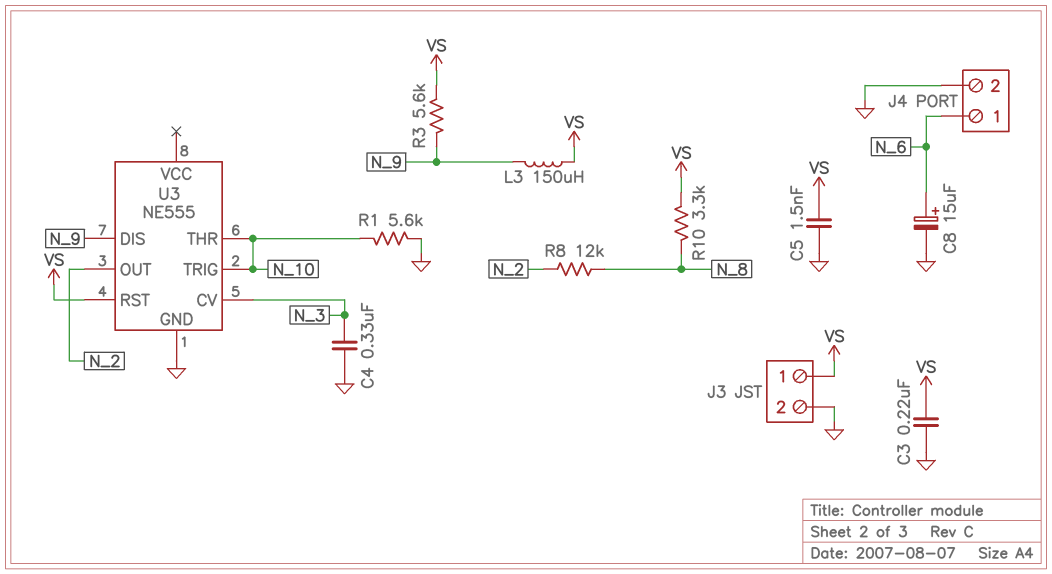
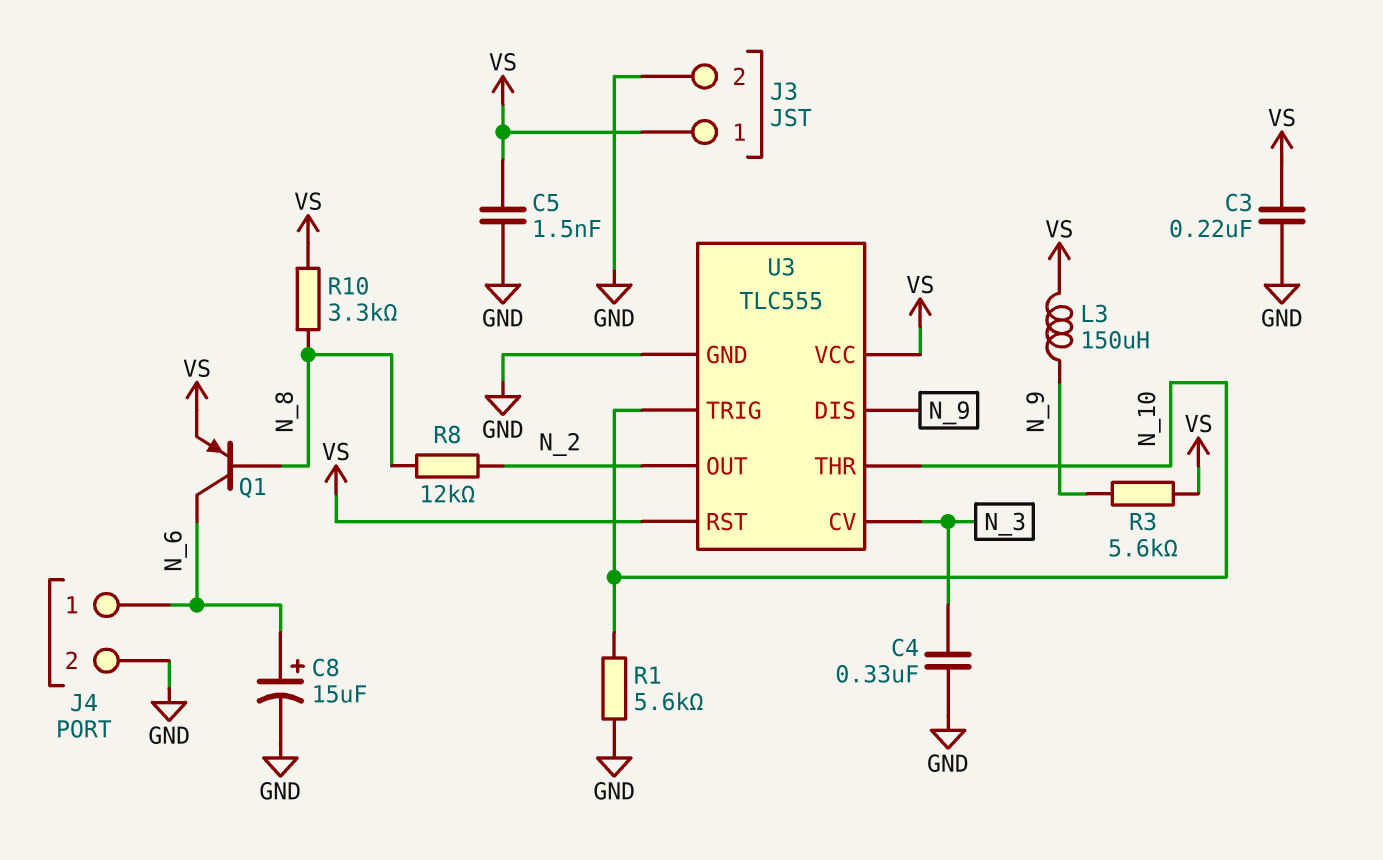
Q1: none -> PNP (B N_8, C N_6, E VS)
U3: NE555 -> TLC555
U3 pin VCC: none -> VS

